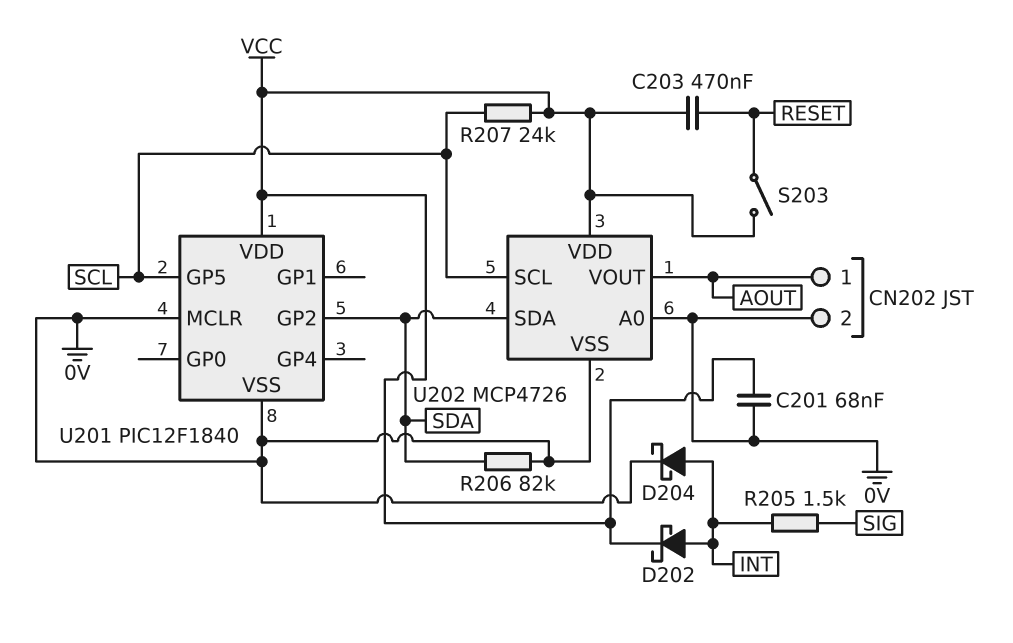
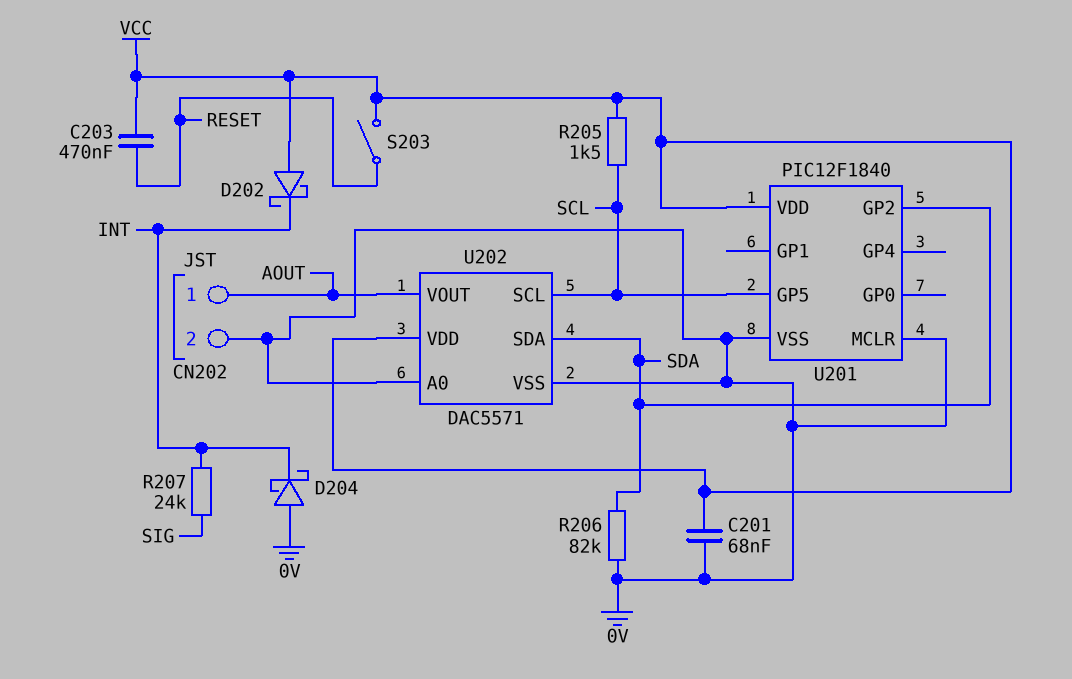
D202: schottky (A INT, K VCC) -> schottky (A VCC, K INT)
D204: schottky (A INT, K 0V) -> schottky (A 0V, K INT)
R205: 1.5k (INT, SIG) -> 1.5k (SCL, VCC)
R207: 24k (SCL, VCC) -> 24k (INT, SIG)
U202: MCP4726 -> DAC5571

